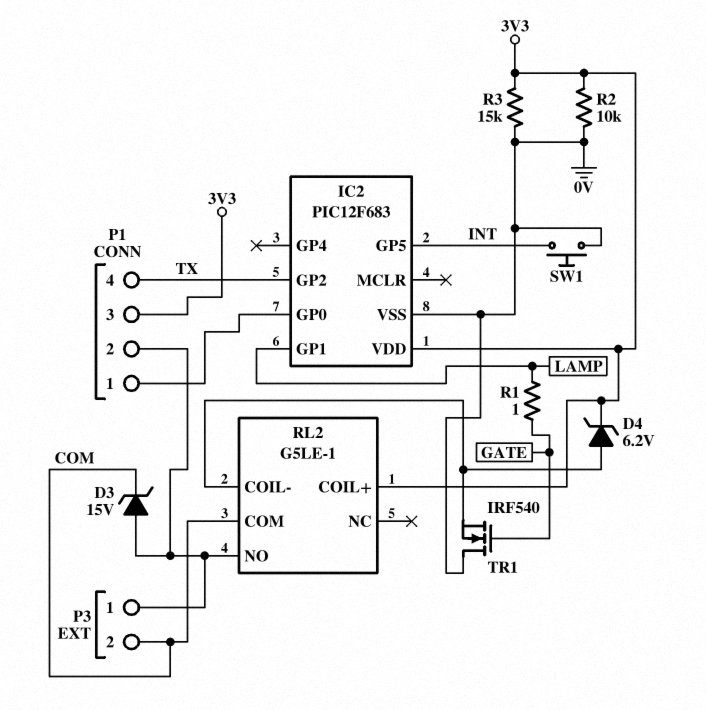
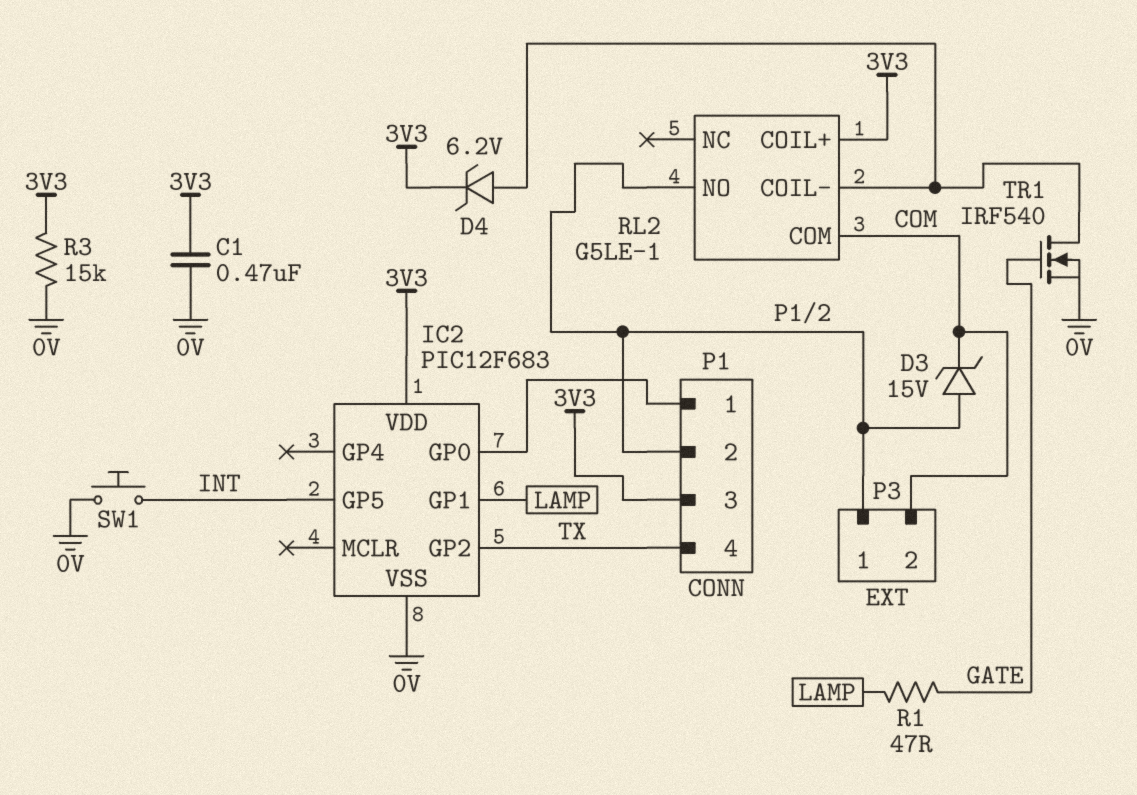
C1: none -> 470nF (0V, 3V3)
R1: 1 (GATE, LAMP) -> 47 (GATE, LAMP)
R2: 10k (0V, 3V3) -> none
TR1: NMOS IRF540 (G GATE, D 0V, S RL2/COIL-) -> NMOS IRF540 (G GATE, D RL2/COIL-, S 0V)

